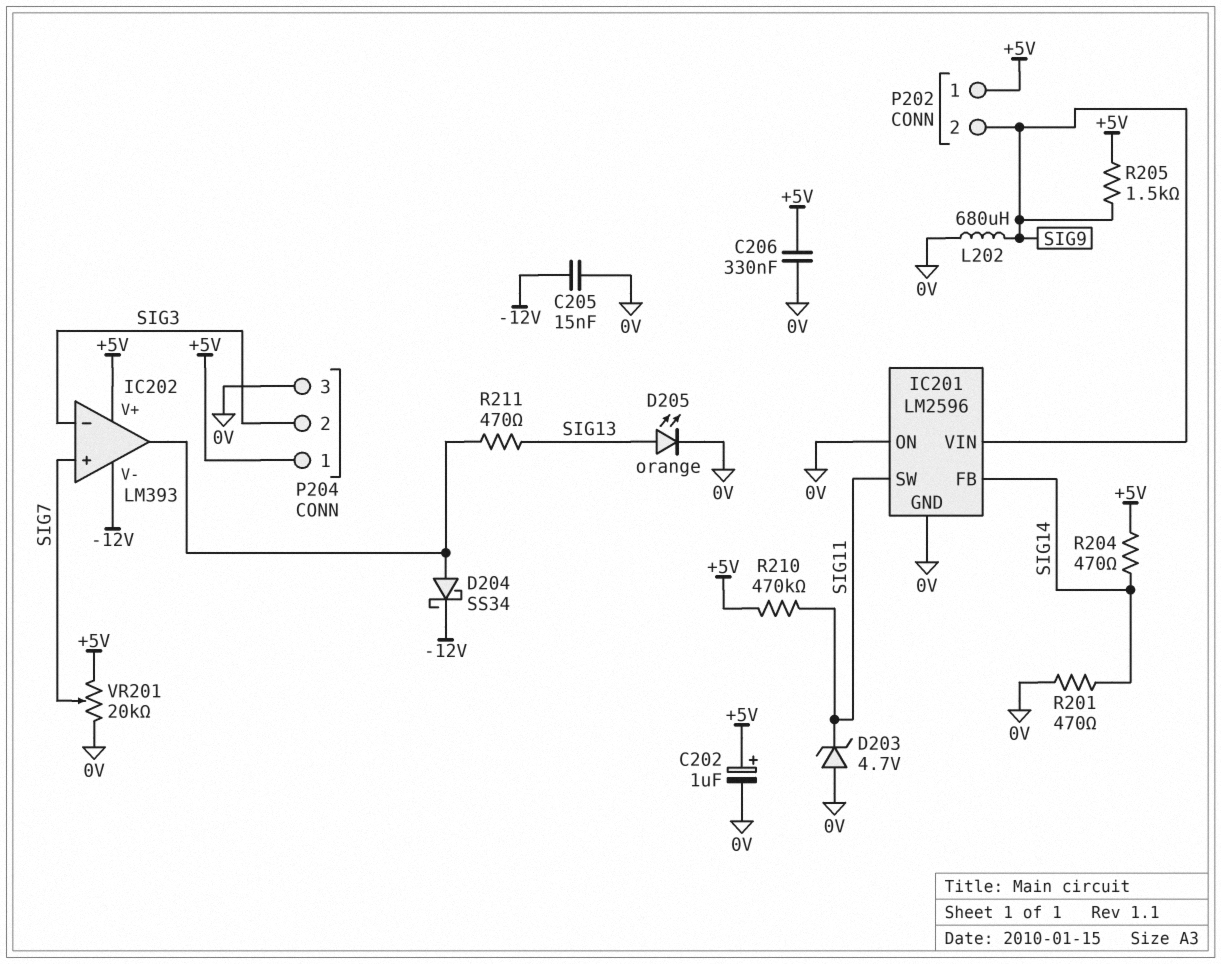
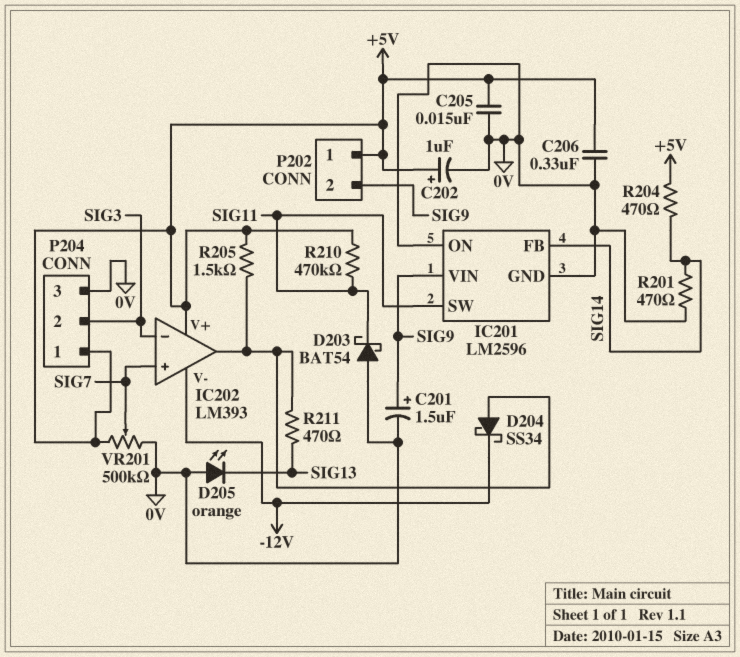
C201: none -> 1.5uF (plus SIG9, minus 0V)
C205: 15nF (-12V, 0V) -> 15nF (+5V, 0V)
D203: zener 4.7V (A 0V, K SIG11) -> schottky BAT54 (A 0V, K SIG11)
D205: LED orange (A SIG13, K 0V) -> LED orange (A 0V, K SIG13)
L202: 680uH (0V, SIG9) -> none
R205: 1.5k (+5V, SIG9) -> 1.5k (+5V, IC202/out)
VR201: 20k (+5V, 0V, wiper SIG7) -> 500k (+5V, 0V, wiper SIG7)

